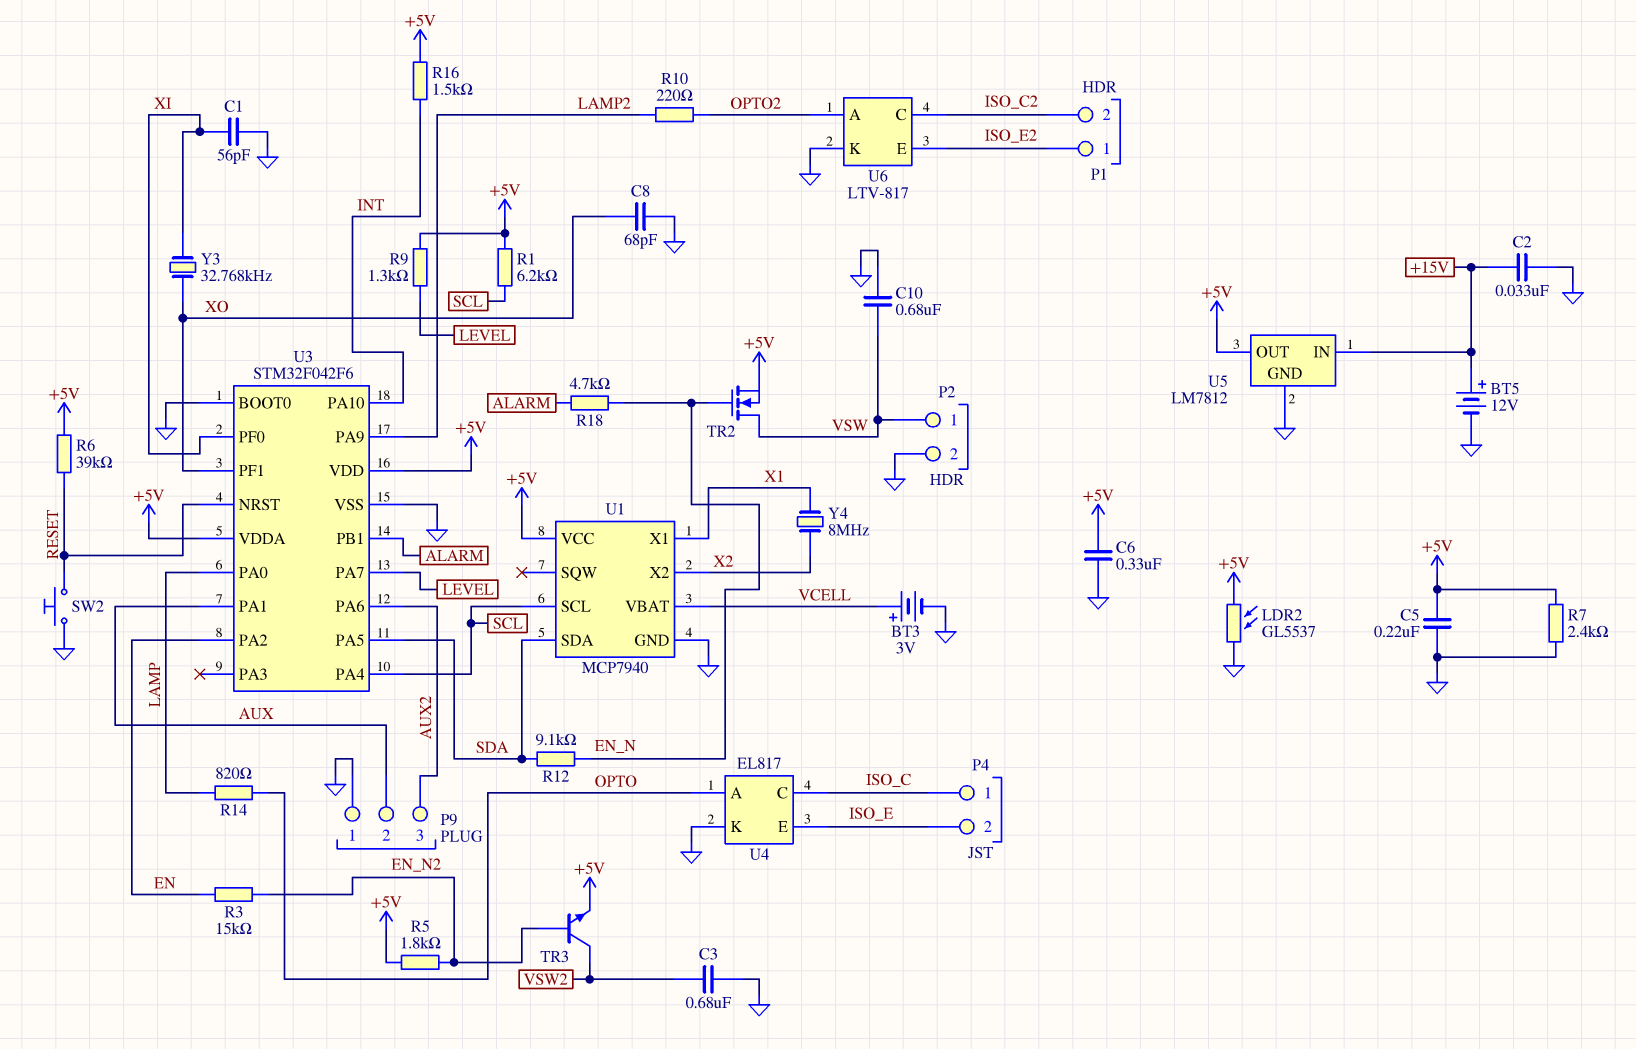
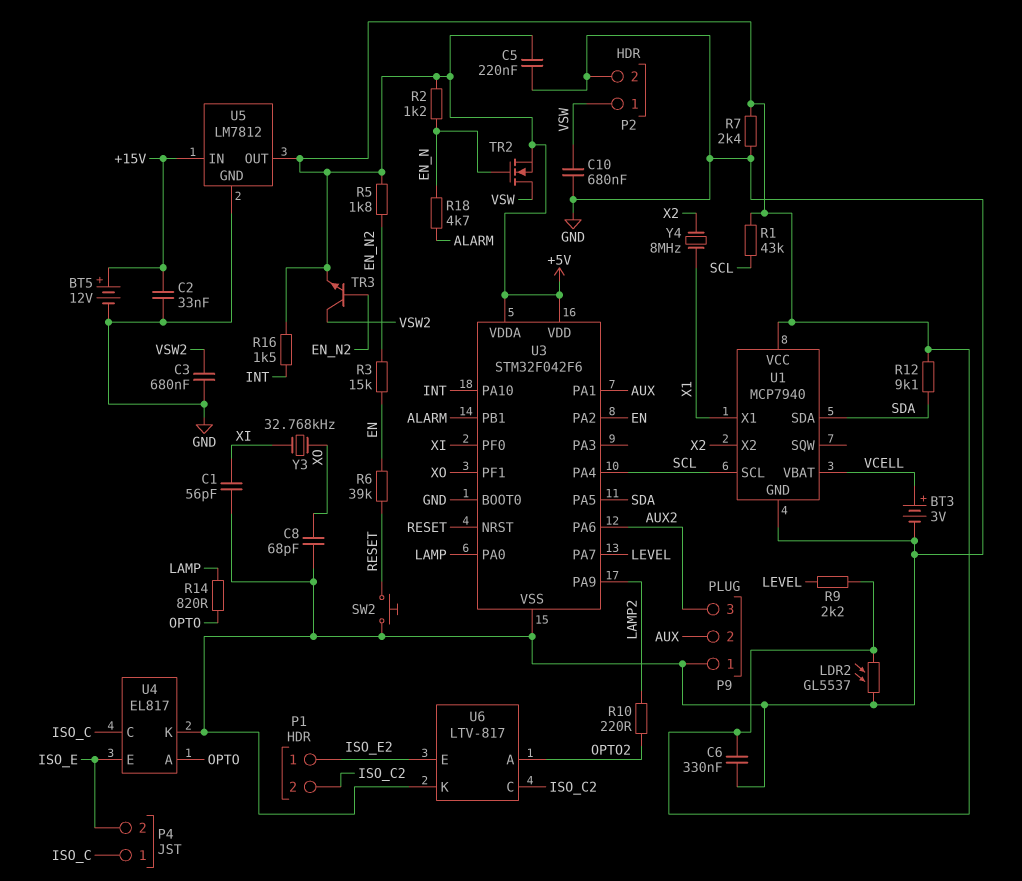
R1: 6.2k (+5V, SCL) -> 43k (+5V, SCL)
R2: none -> 1.2k (+5V, EN_N)
R6: 39k (+5V, RESET) -> 39k (EN, RESET)
R9: 1.3k (+5V, LEVEL) -> 2.2k (+5V, LEVEL)
R12: 9.1k (EN_N, SDA) -> 9.1k (+5V, SDA)

